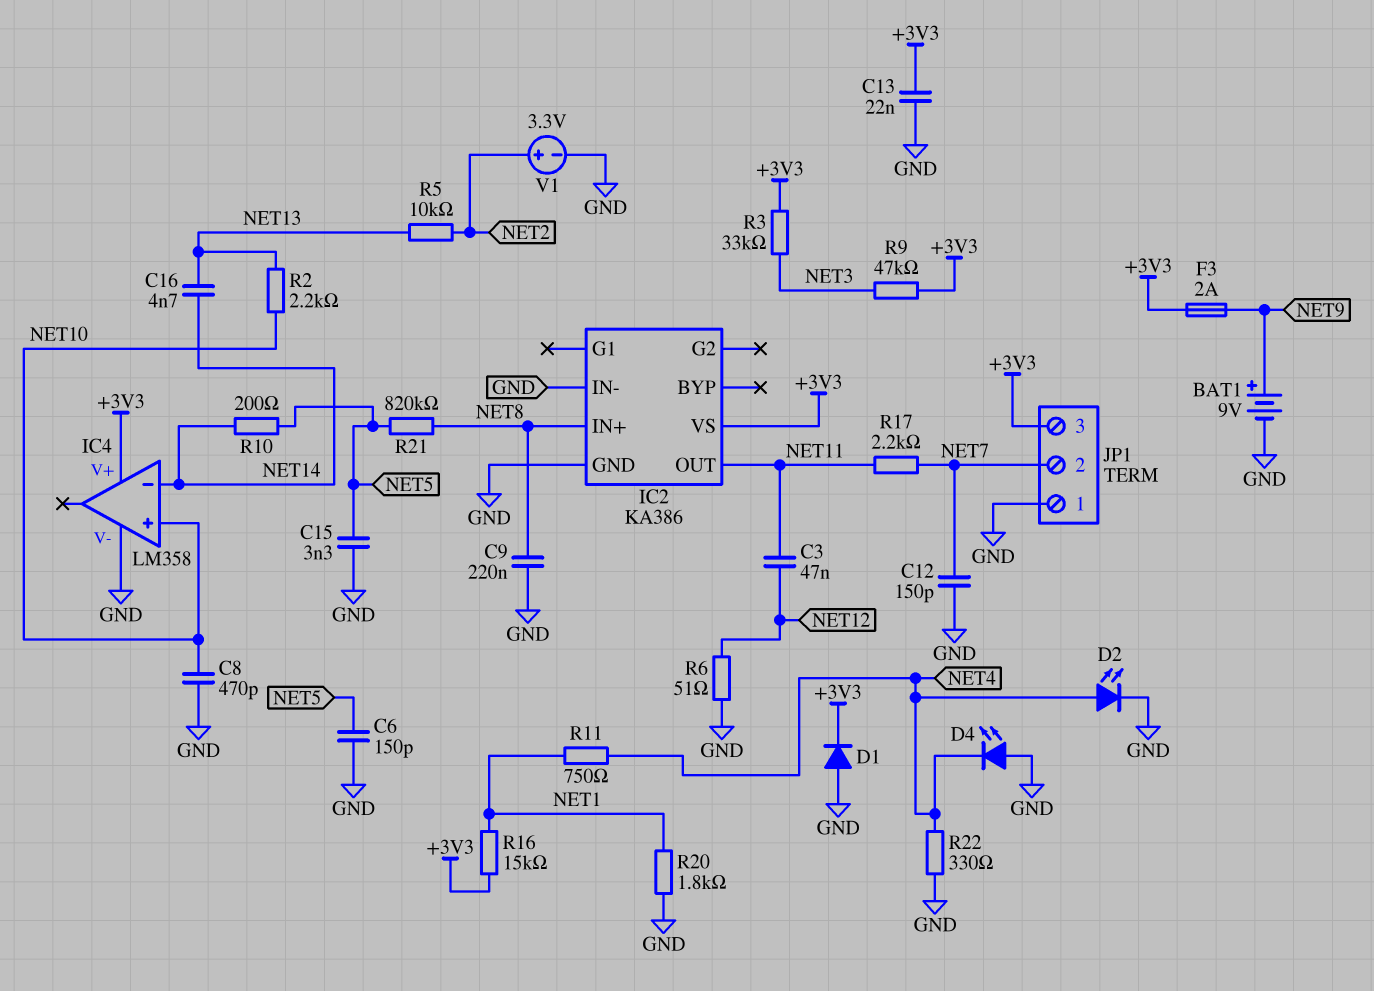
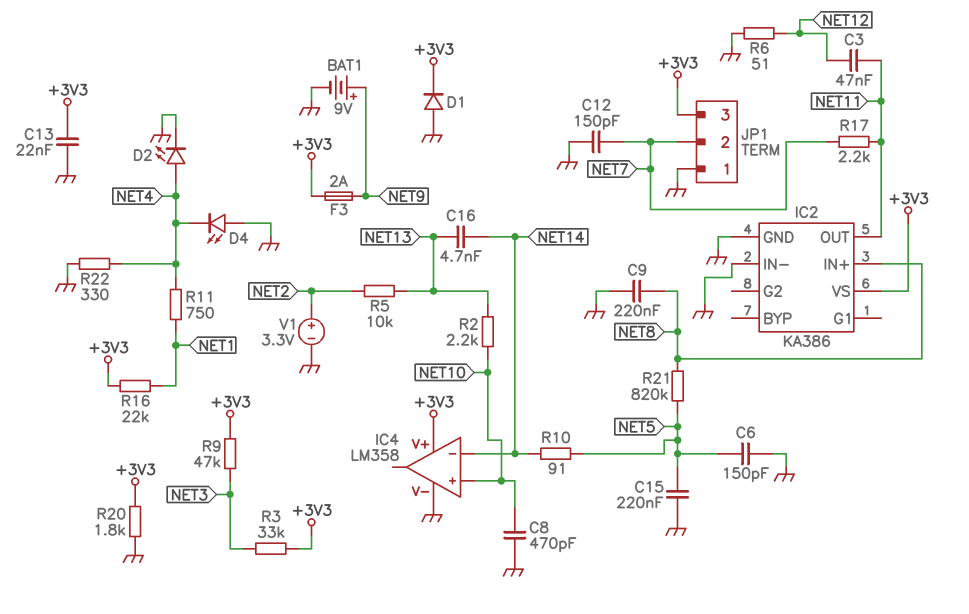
C15: 3.3nF (GND, NET5) -> 220nF (GND, NET5)
R10: 200 (NET5, NET14) -> 91 (NET5, NET14)
R16: 15k (+3V3, NET1) -> 22k (+3V3, NET1)
R20: 1.8k (GND, NET1) -> 1.8k (+3V3, GND)

